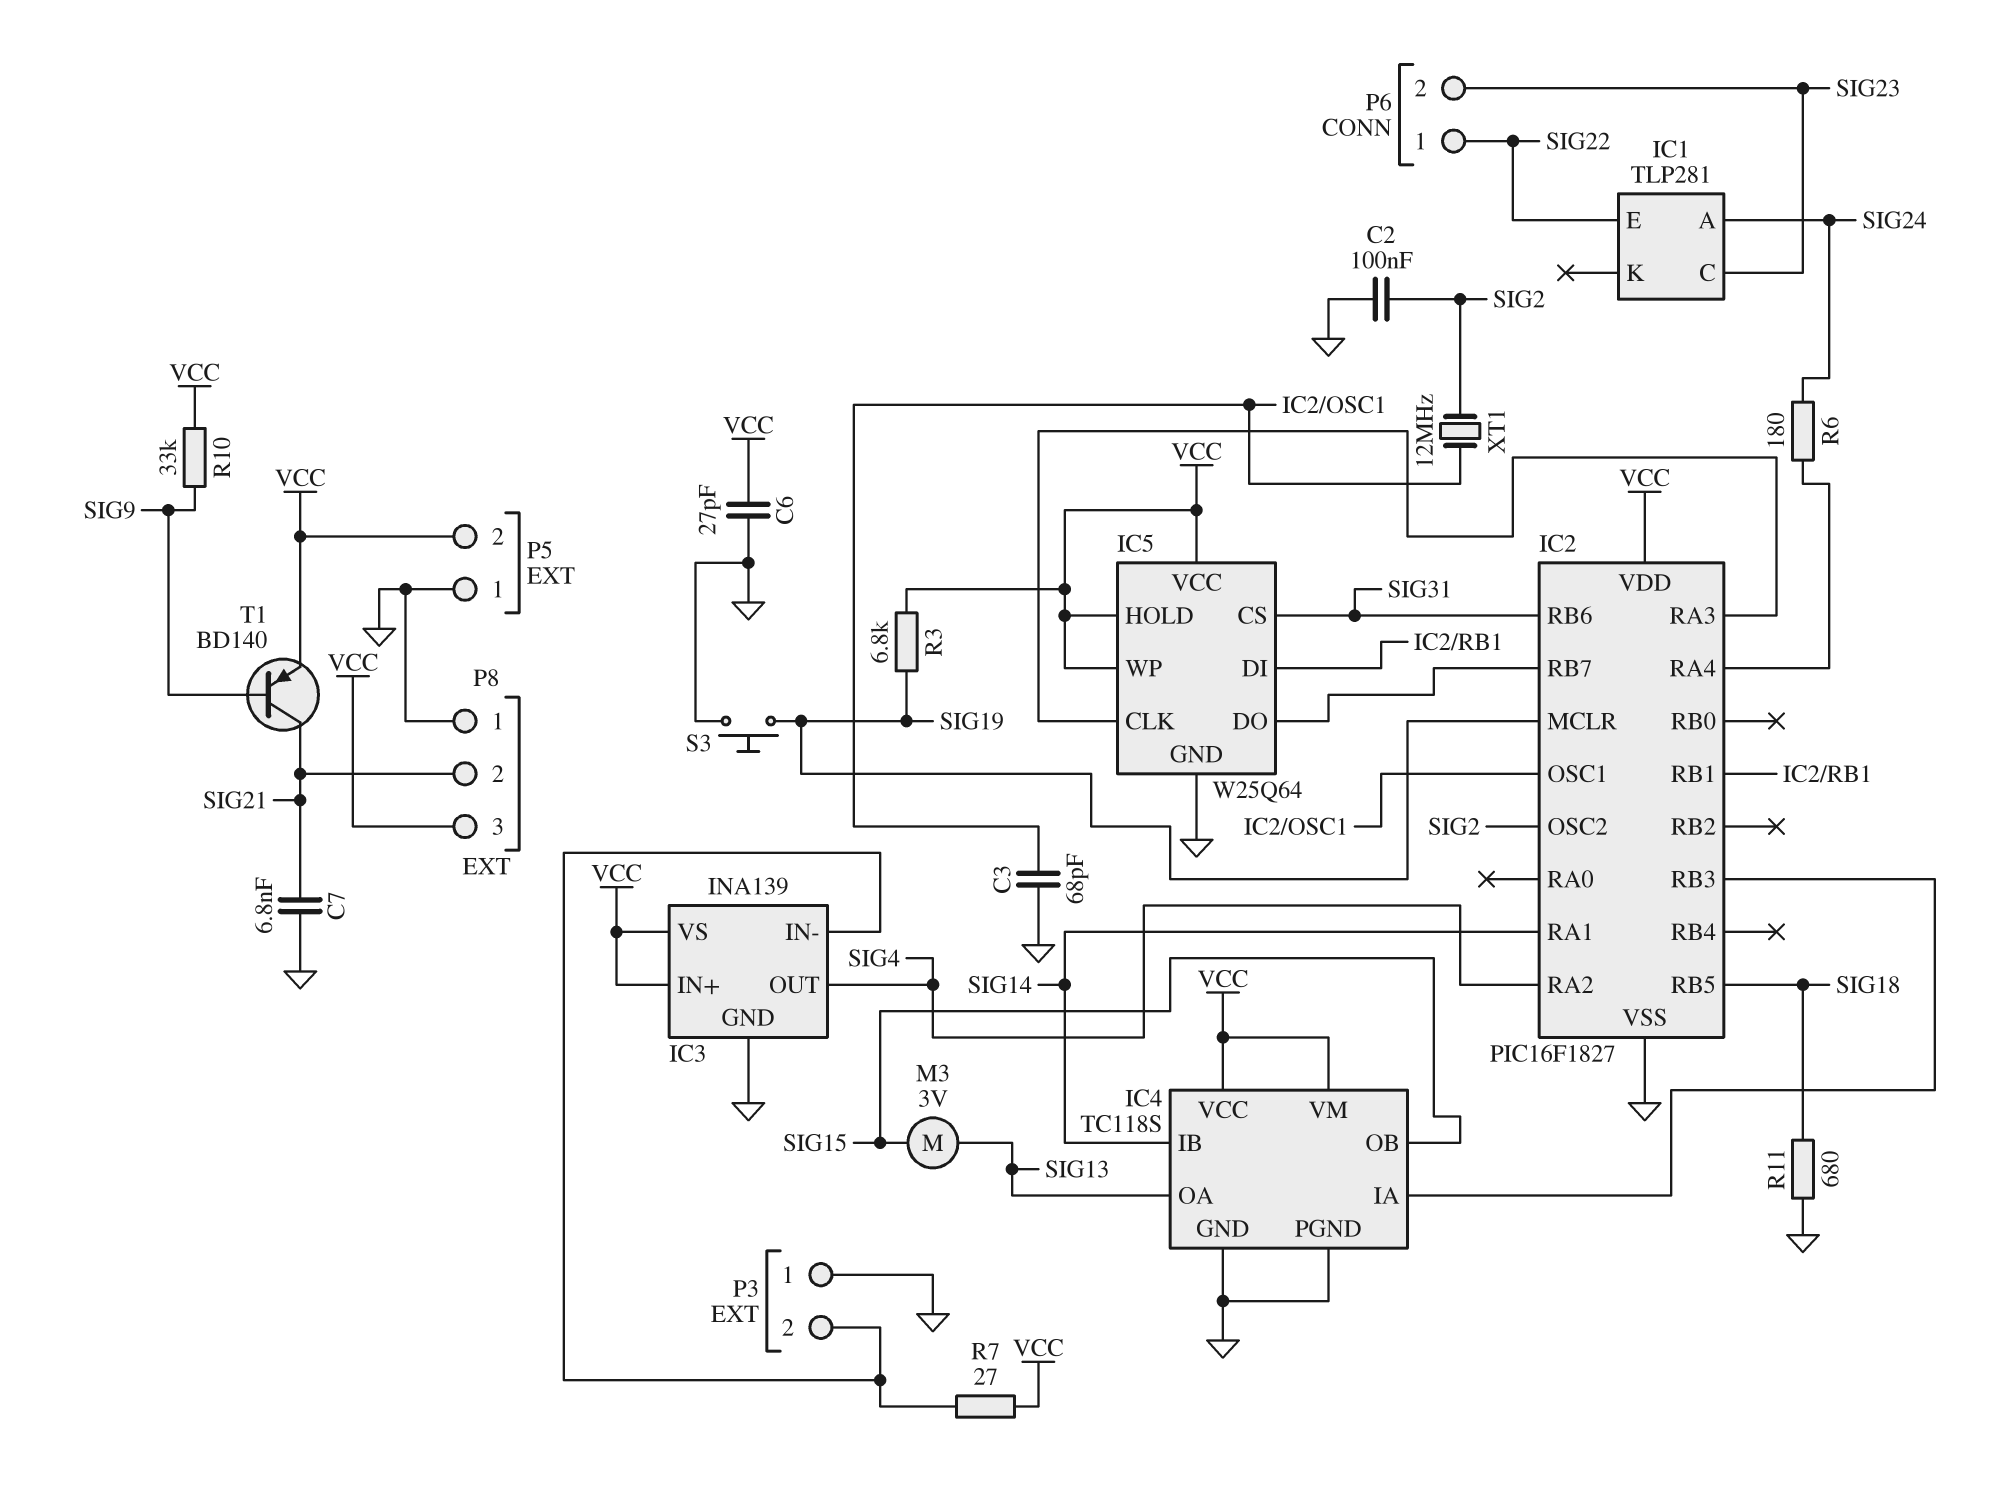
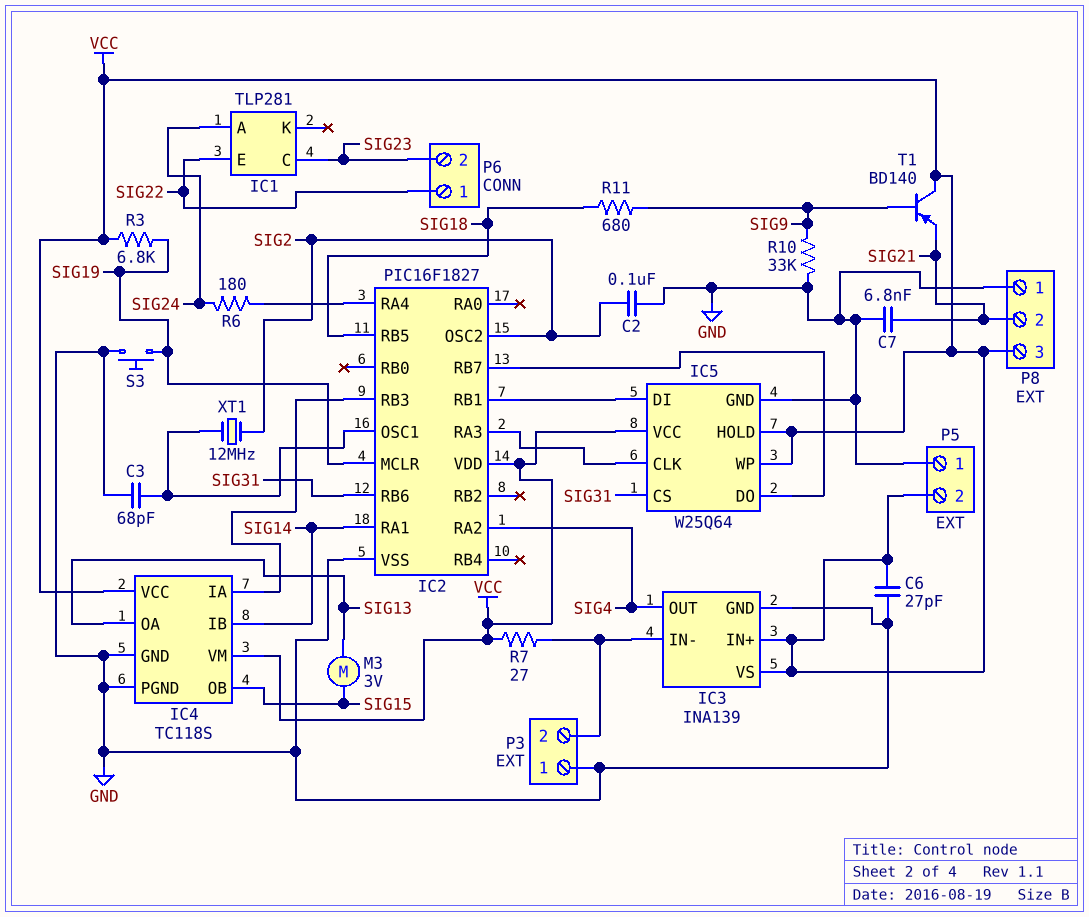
R10: 33k (SIG9, VCC) -> 33k (GND, SIG9)
R11: 680 (GND, SIG18) -> 680 (SIG9, SIG18)
T1: PNP BD140 (B SIG9, C SIG21, E VCC) -> PNP BD140 (B SIG9, C VCC, E SIG21)

